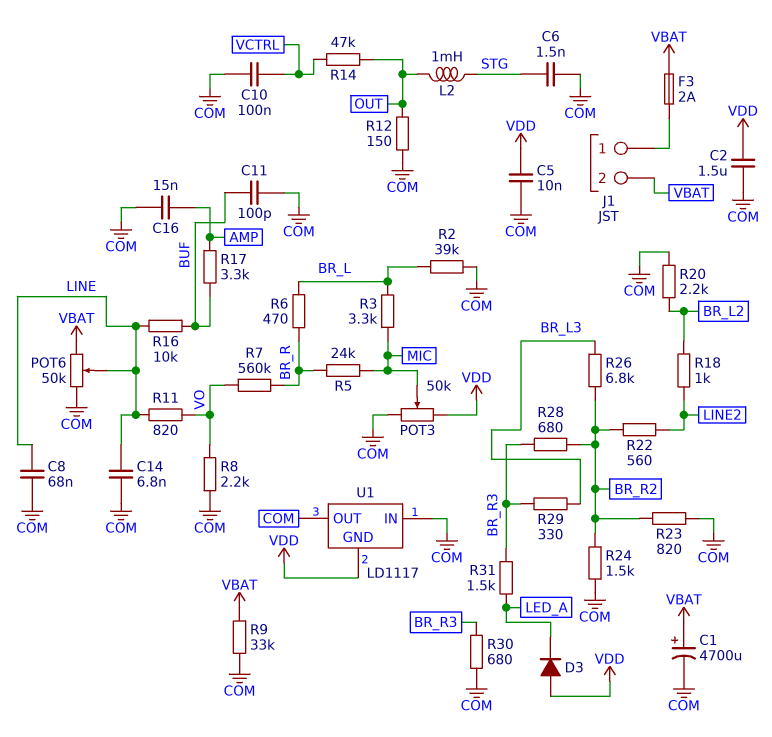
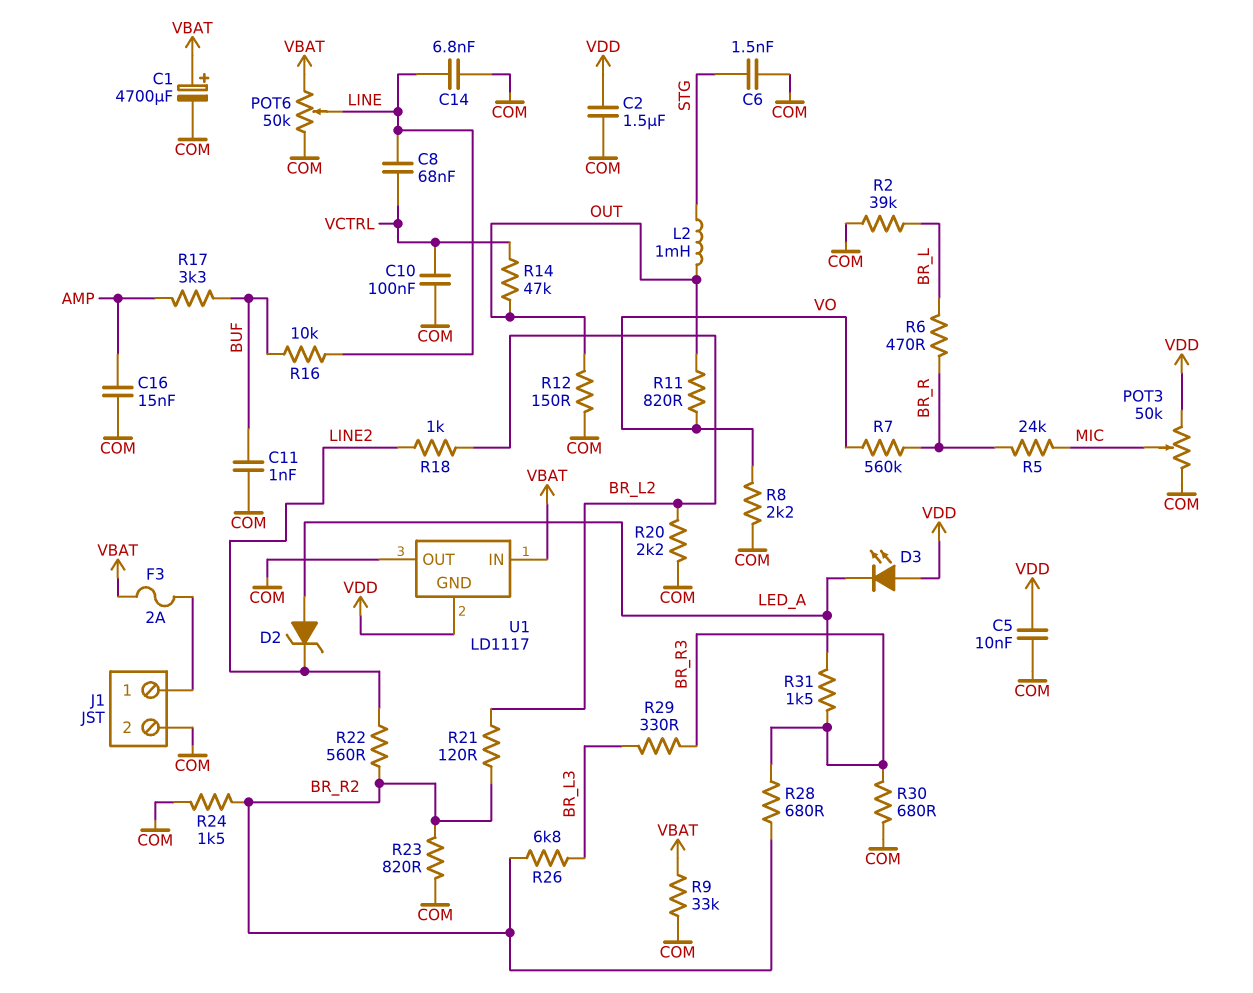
C8: 68nF (COM, LINE) -> 68nF (LINE, VCTRL)
C11: 100pF (BUF, COM) -> 1nF (BUF, COM)
D2: none -> zener (A LED_A, K LINE2)
D3: diode (A VDD, K LED_A) -> LED (A VDD, K LED_A)
J1 pin 2: VBAT -> COM
R3: 3.3k (BR_L, MIC) -> none
R11: 820 (LINE, VO) -> 820 (OUT, VO)
R21: none -> 120 (BR_L2, BR_R2)
U1 pin IN: COM -> VBAT

